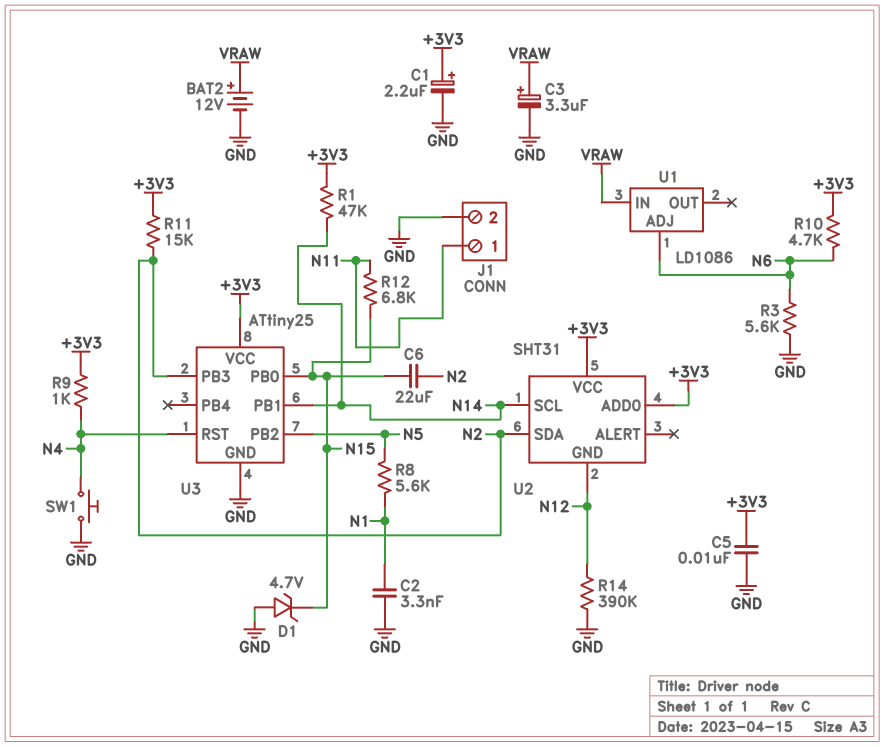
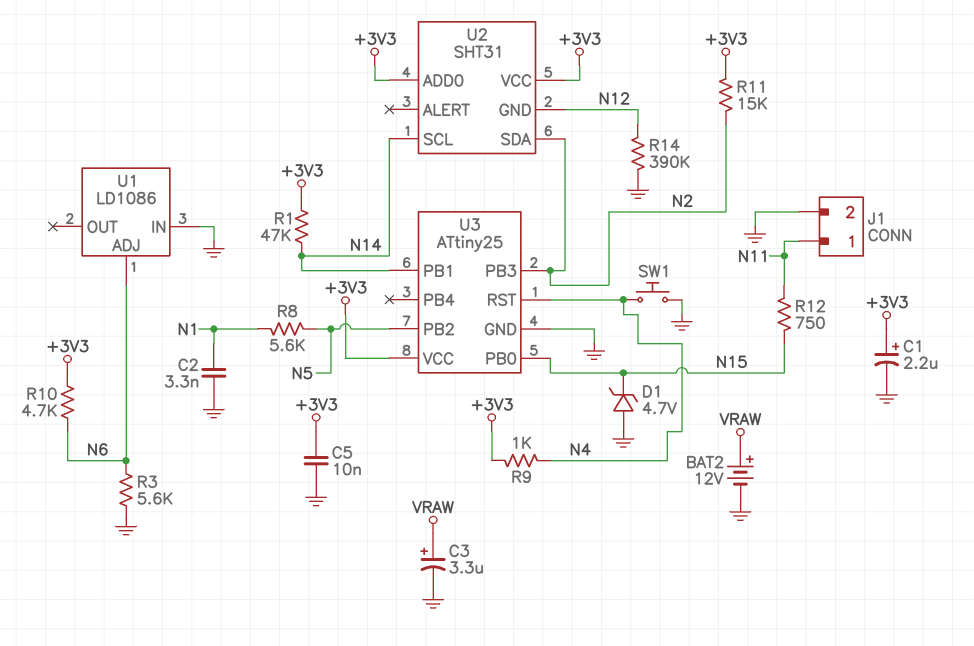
C6: 22uF (N2, N15) -> none
R12: 6.8k (N11, N15) -> 750 (N11, N15)
U1 pin IN: VRAW -> GND

